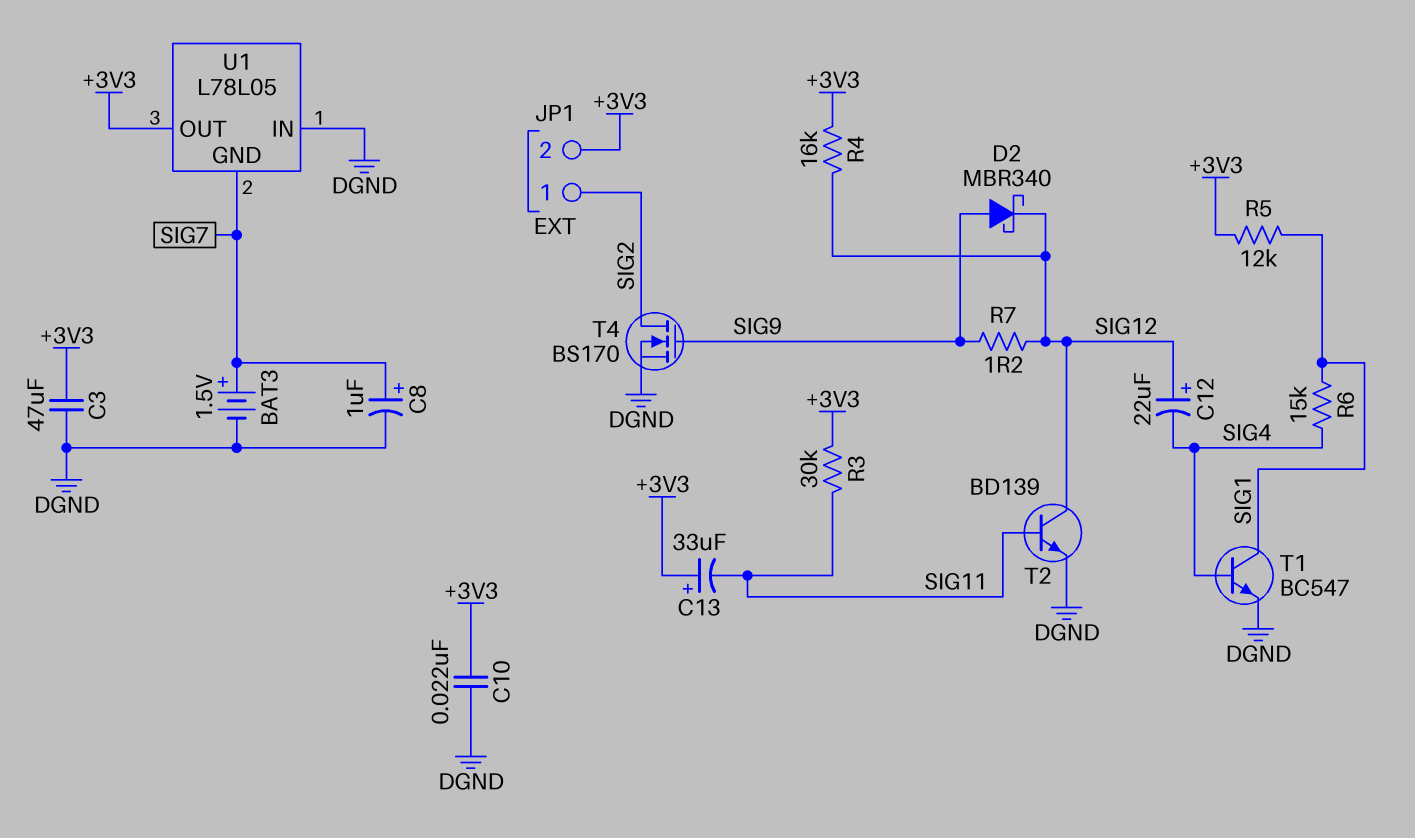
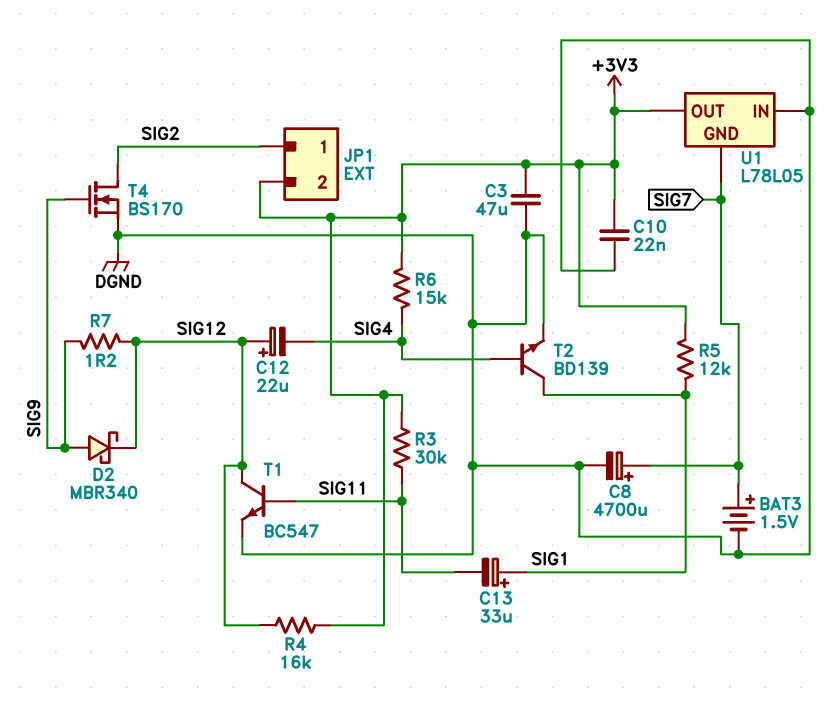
C8: 1uF (plus SIG7, minus DGND) -> 4700uF (plus SIG7, minus DGND)
C13: 33uF (plus +3V3, minus SIG11) -> 33uF (plus SIG1, minus SIG11)
R6: 15k (SIG1, SIG4) -> 15k (+3V3, SIG4)
T1: NPN BC547 (B SIG4, C SIG1, E DGND) -> NPN BC547 (B SIG11, C SIG12, E DGND)
T2: NPN BD139 (B SIG11, C SIG12, E DGND) -> NPN BD139 (B SIG4, C SIG1, E DGND)

